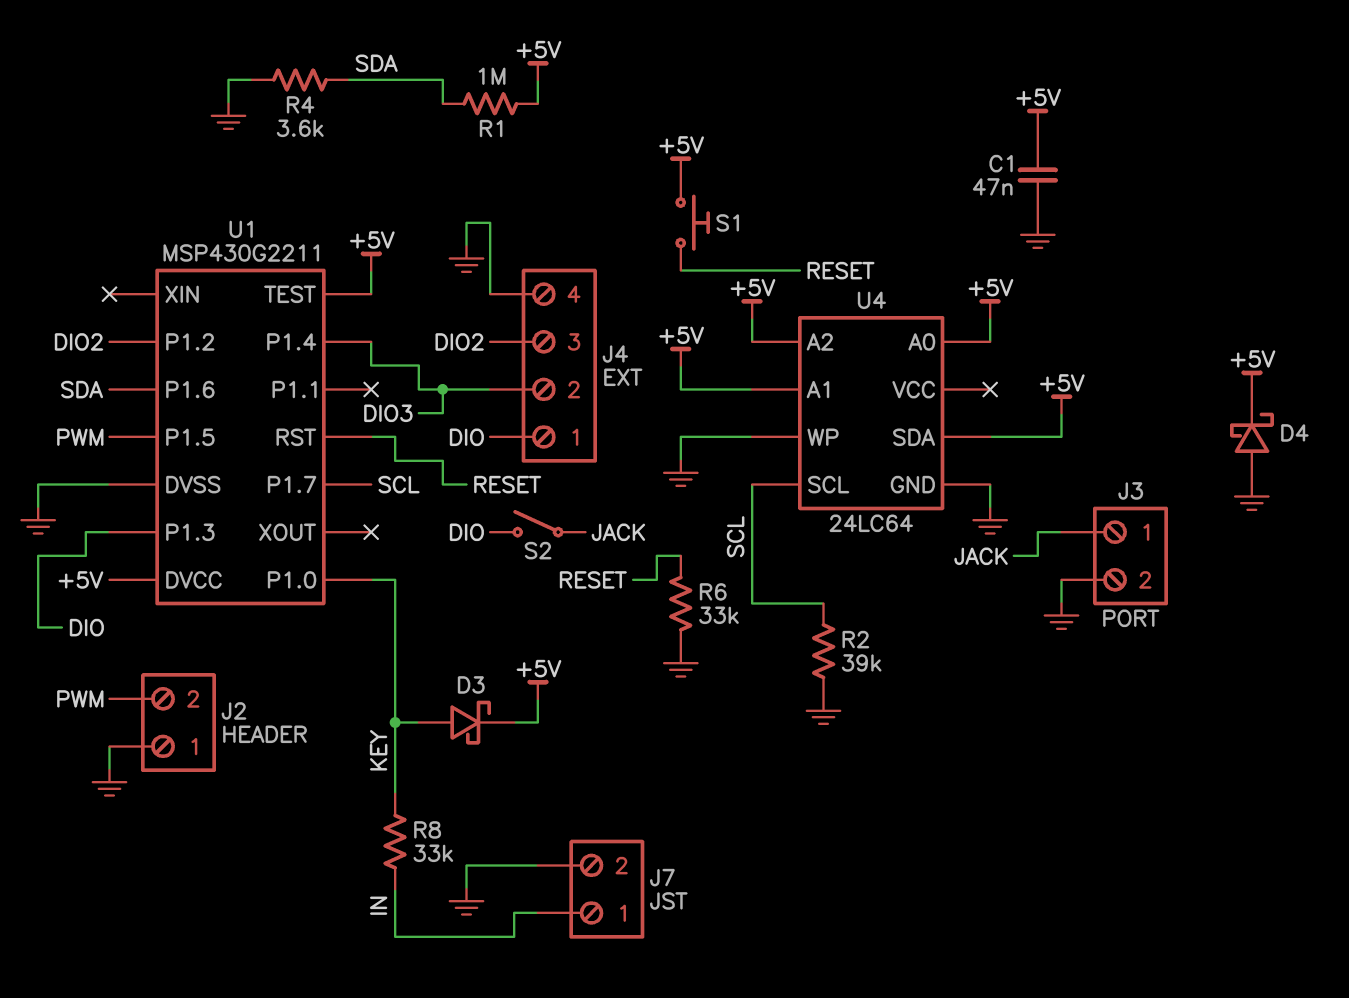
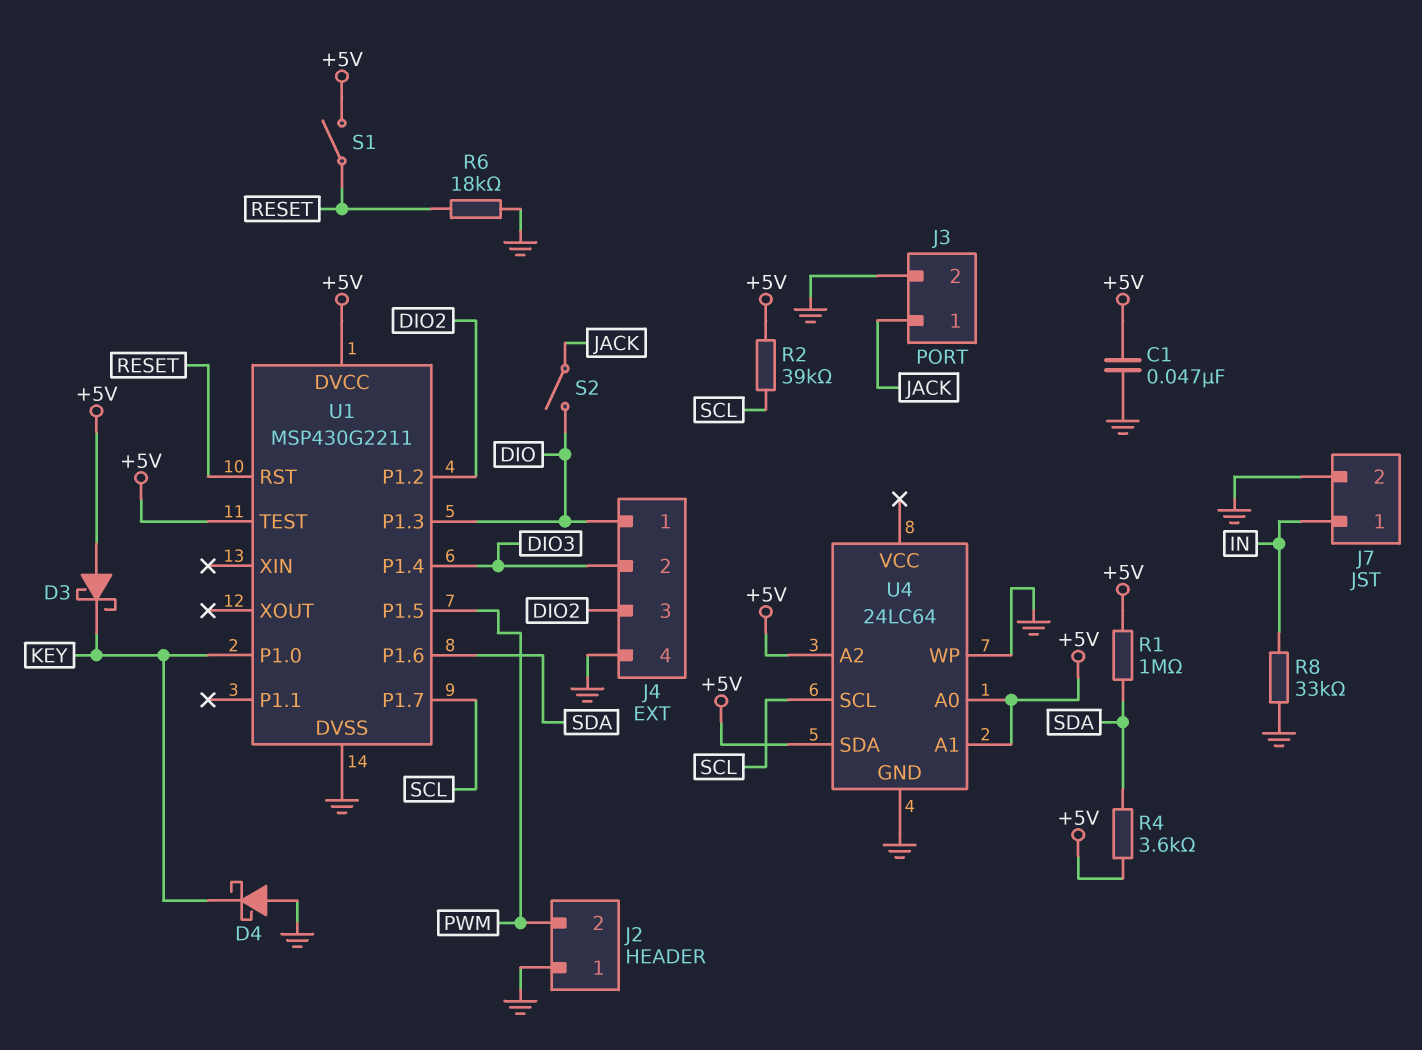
D3: schottky (A KEY, K +5V) -> schottky (A +5V, K KEY)
D4: schottky (A GND, K +5V) -> schottky (A GND, K KEY)
R2: 39k (GND, SCL) -> 39k (+5V, SCL)
R4: 3.6k (GND, SDA) -> 3.6k (+5V, SDA)
R6: 33k (GND, RESET) -> 18k (GND, RESET)
R8: 33k (IN, KEY) -> 33k (GND, IN)
S1: button (+5V, RESET) -> switch (+5V, RESET)

